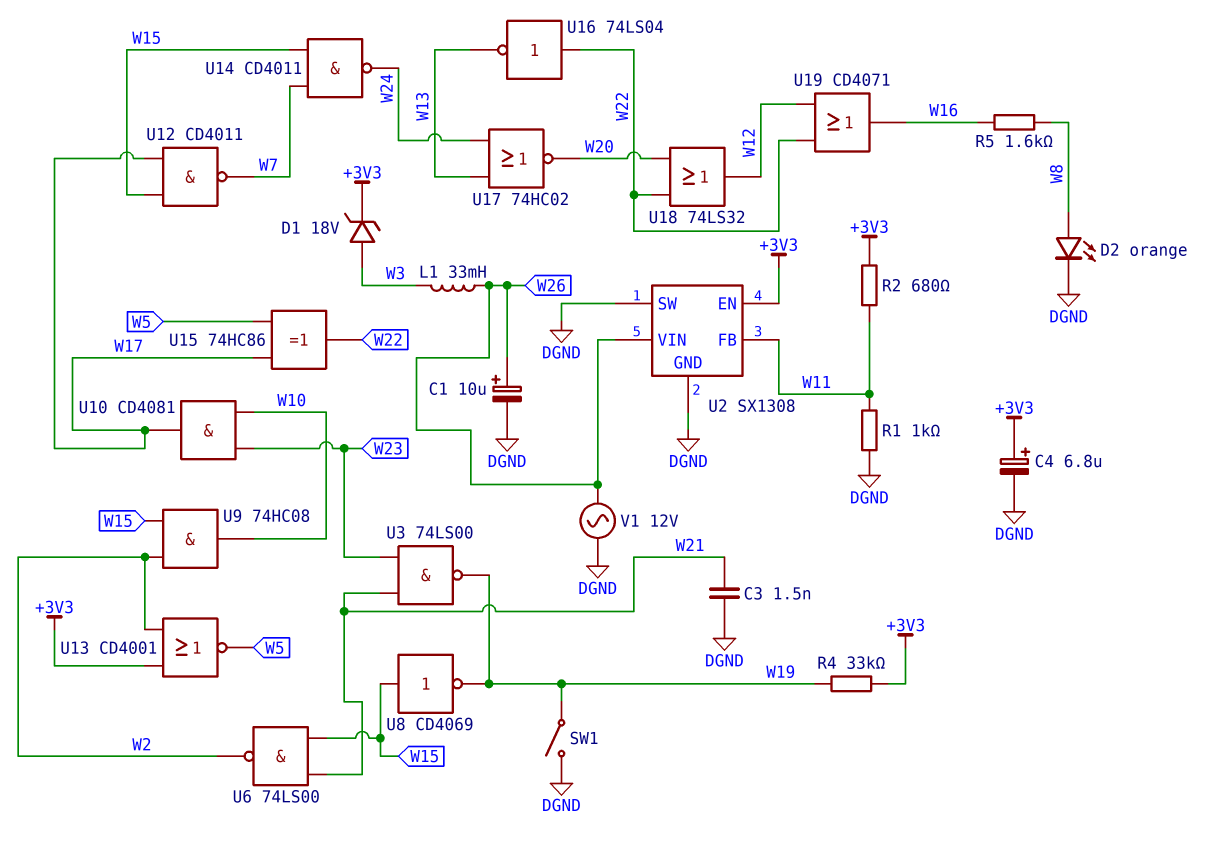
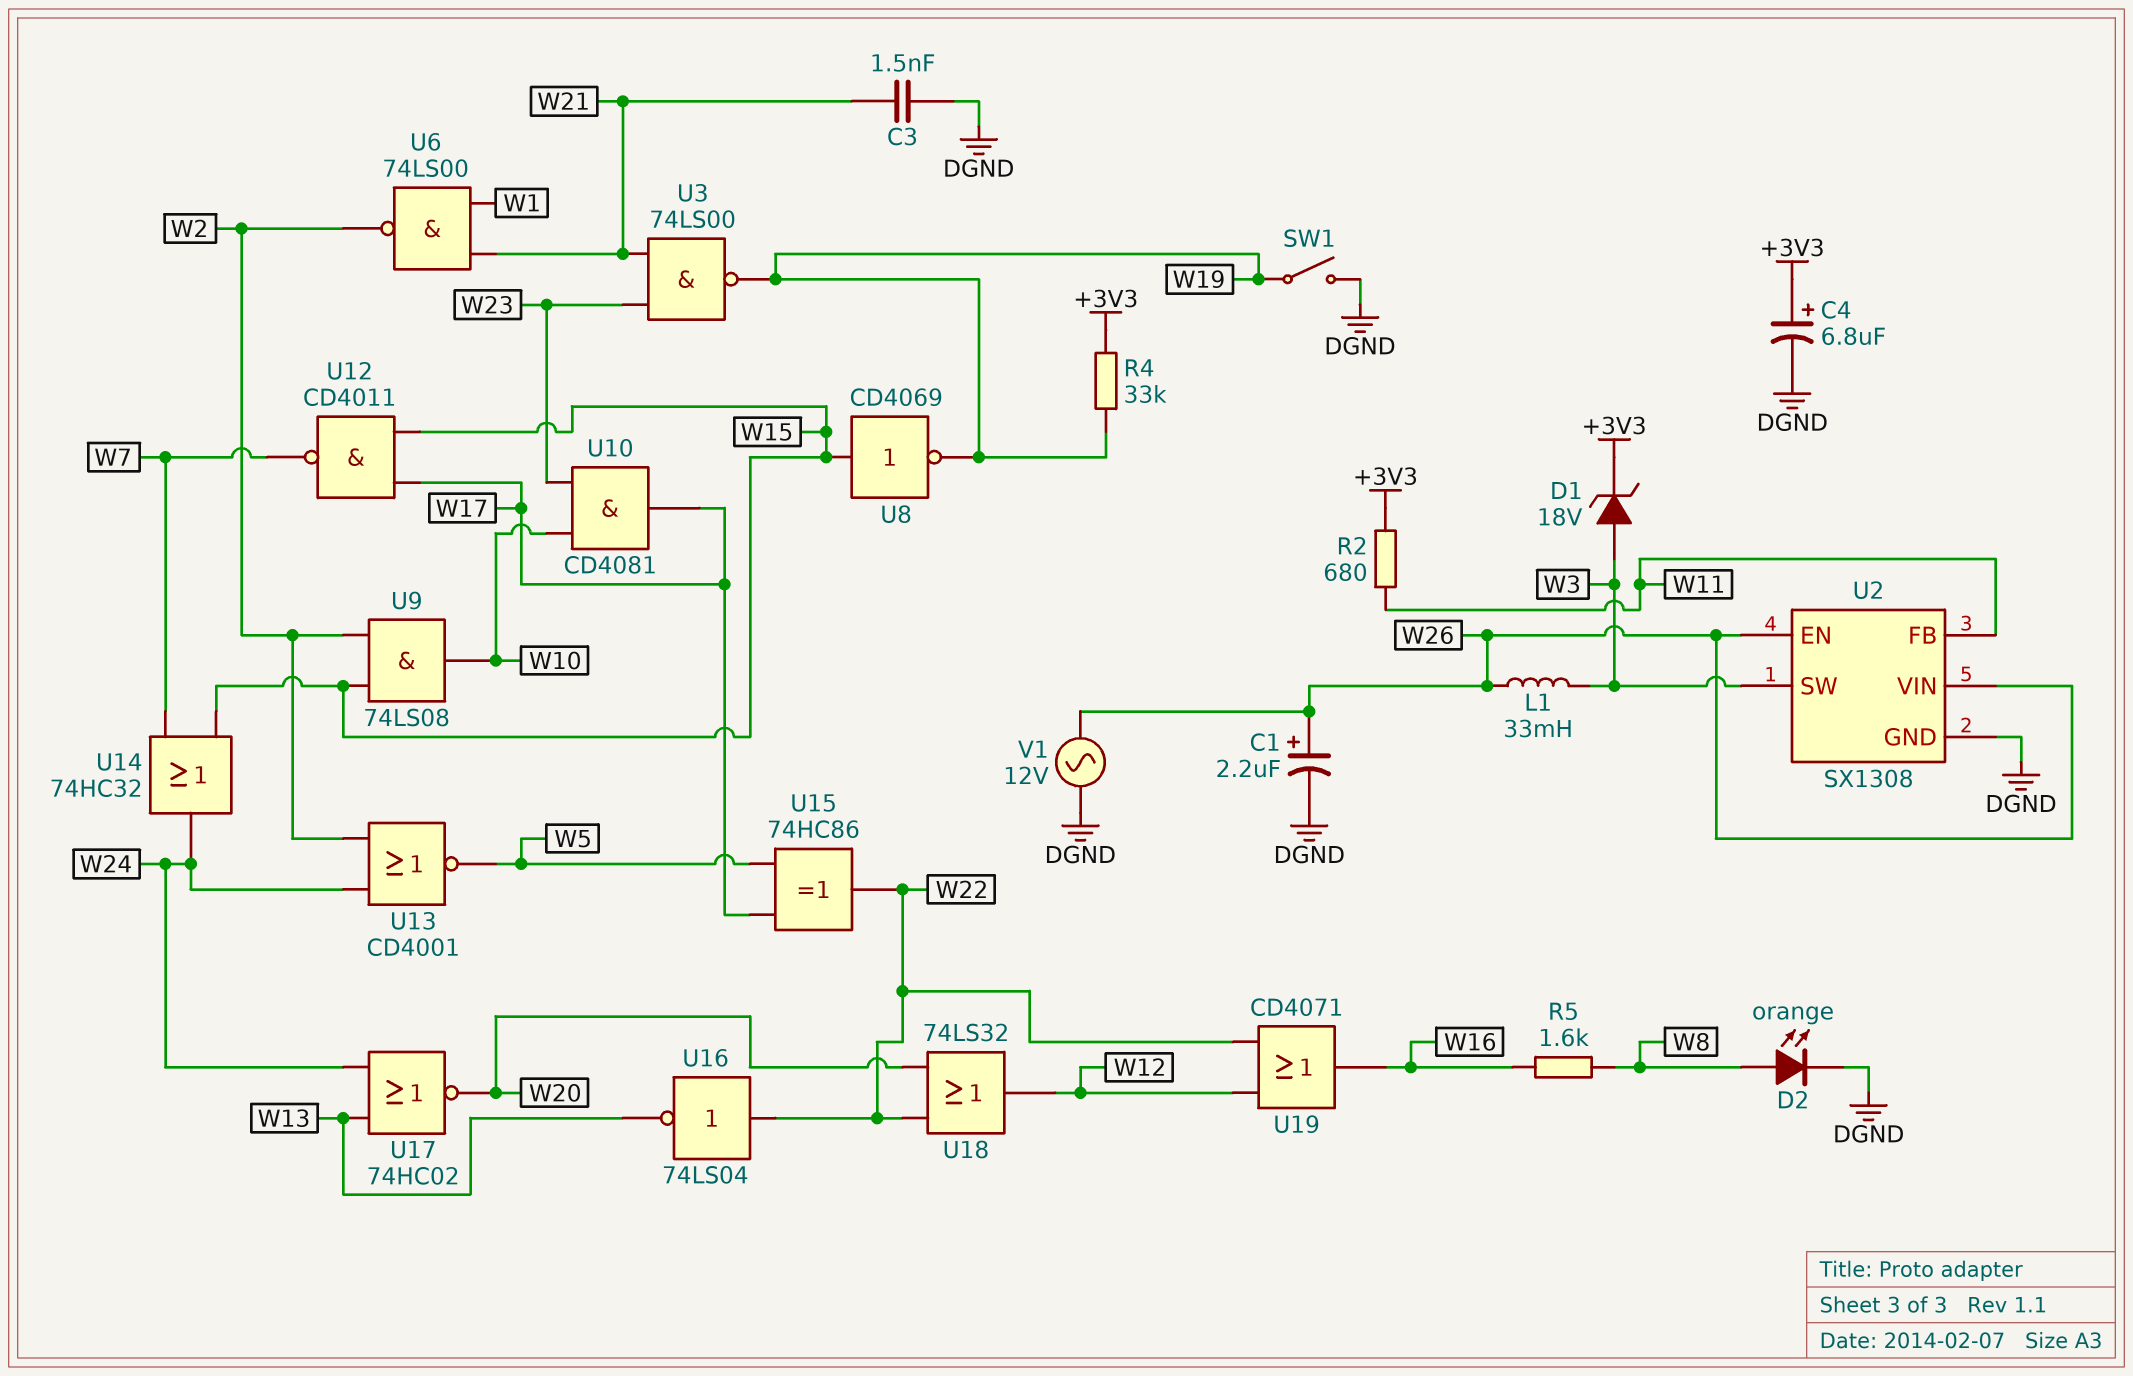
C1: 10uF (plus W26, minus DGND) -> 2.2uF (plus W26, minus DGND)
R1: 1k (DGND, W11) -> none
U2 pin EN: +3V3 -> W26
U2 pin SW: DGND -> W3
U6: NAND 74LS00 (in W15, in W21, out W2) -> NAND 74LS00 (in W1, in W21, out W2)
U9: AND 74HC08 (in W2, in W15, out W10) -> AND 74LS08 (in W2, in W15, out W10)
U13: NOR CD4001 (in +3V3, in W2, out W5) -> NOR CD4001 (in W2, in W24, out W5)
U14: NAND CD4011 (in W7, in W15, out W24) -> OR 74HC32 (in W7, in W15, out W24)

